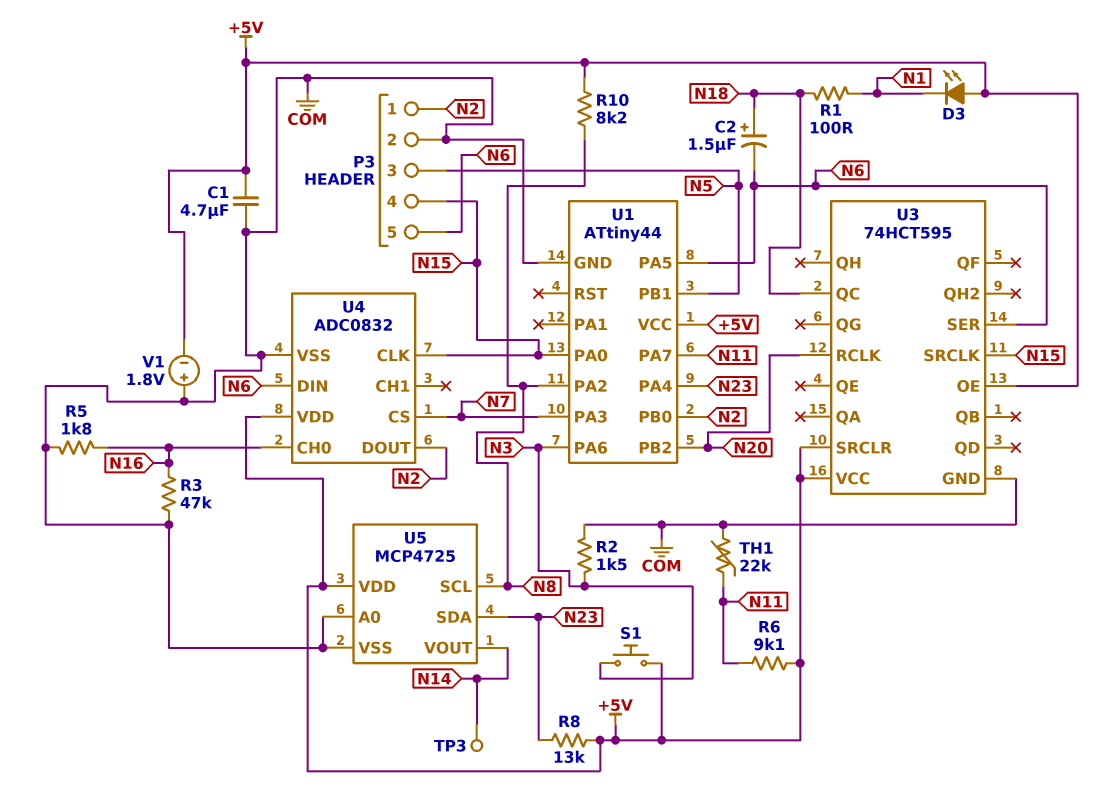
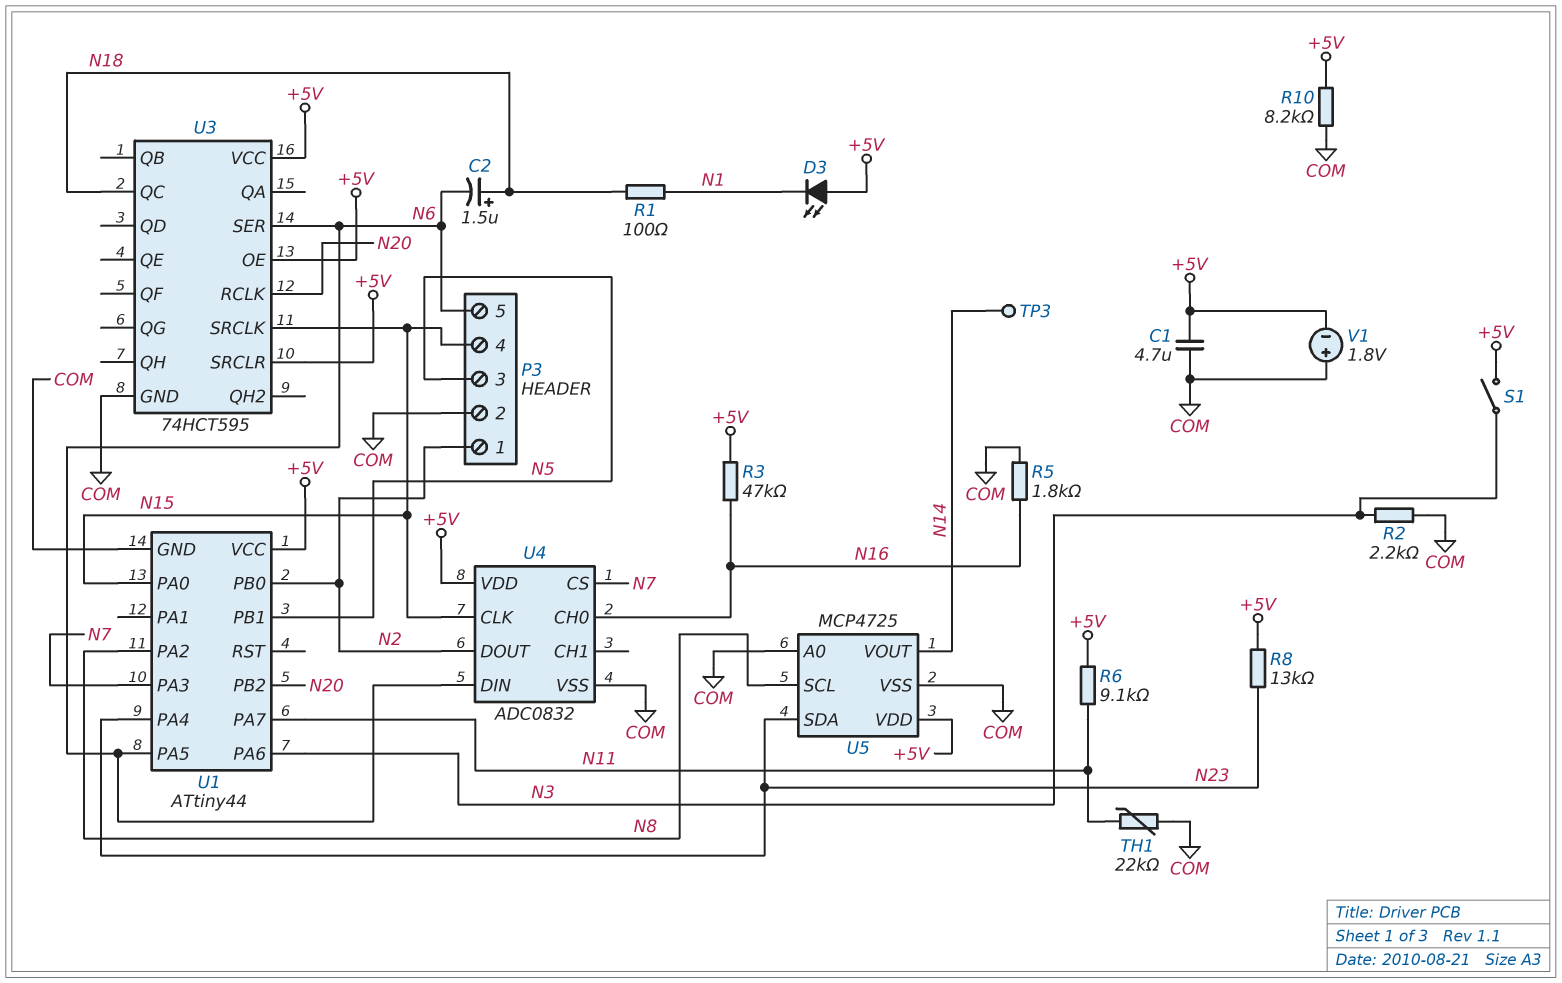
R2: 1.5k (COM, N3) -> 2.2k (COM, N3)
R3: 47k (COM, N16) -> 47k (+5V, N16)
R10: 8.2k (+5V, N8) -> 8.2k (+5V, COM)
S1: button (+5V, N3) -> switch (+5V, N3)

